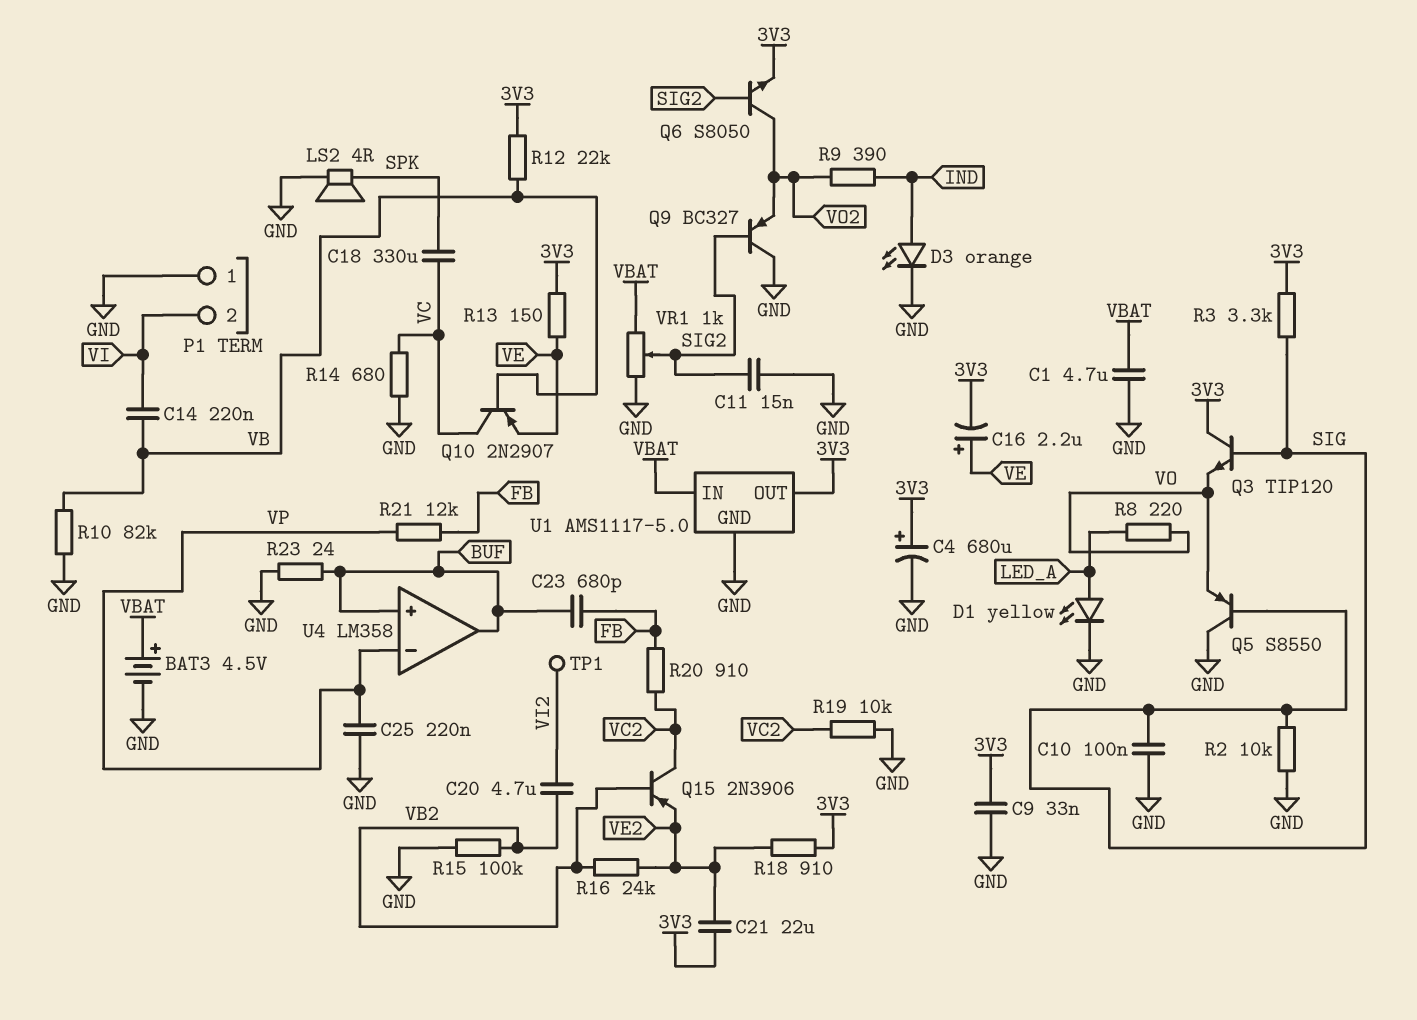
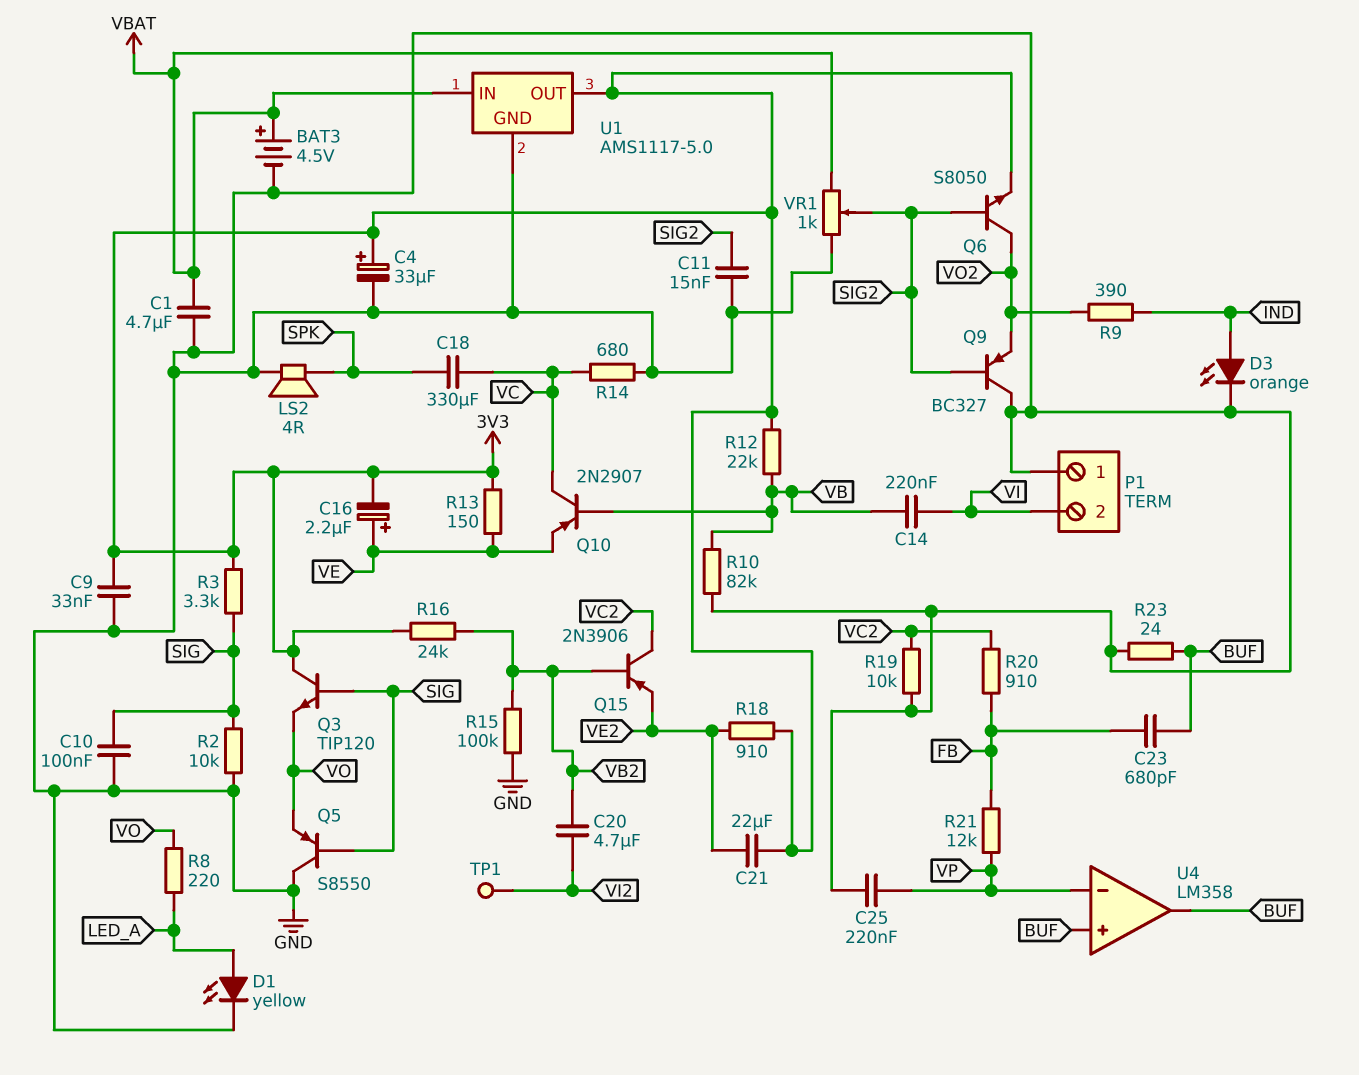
C4: 680uF (plus 3V3, minus GND) -> 33uF (plus 3V3, minus GND)
R16: 24k (VB2, VE2) -> 24k (3V3, VB2)

